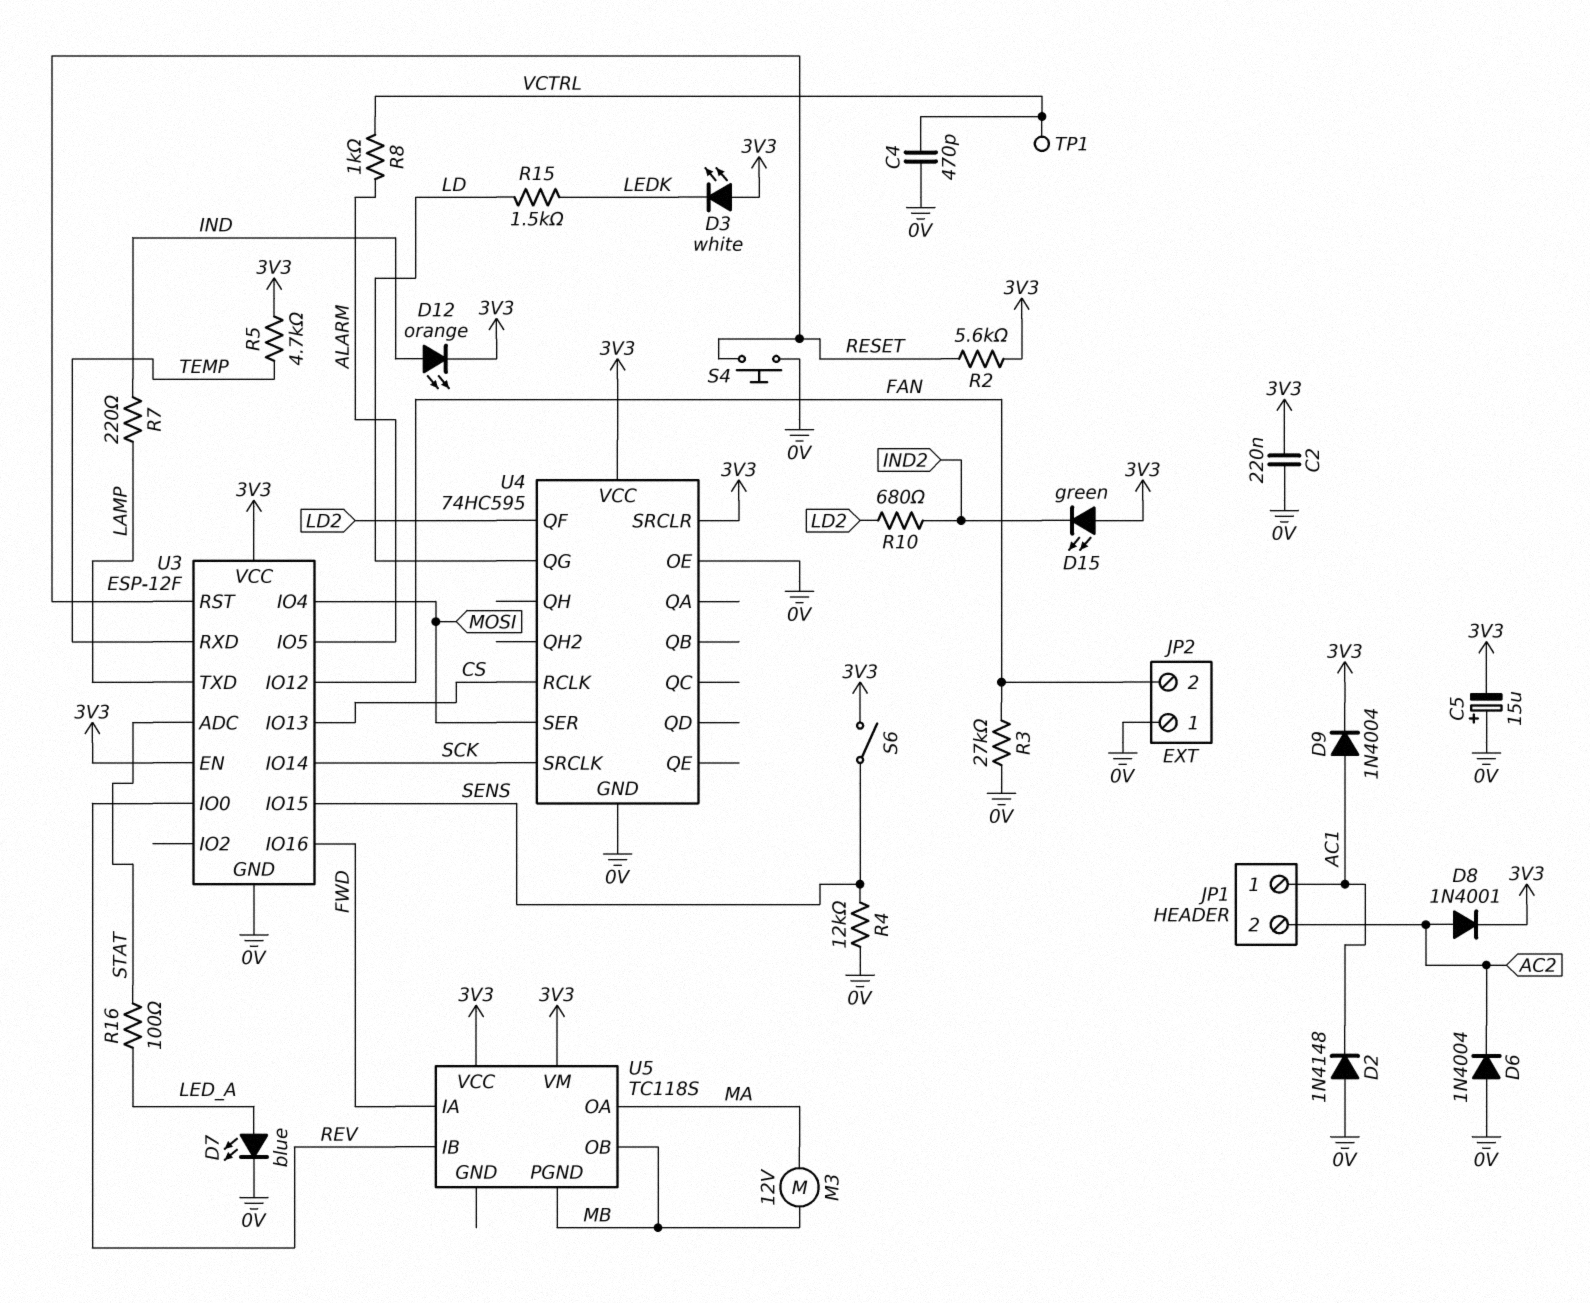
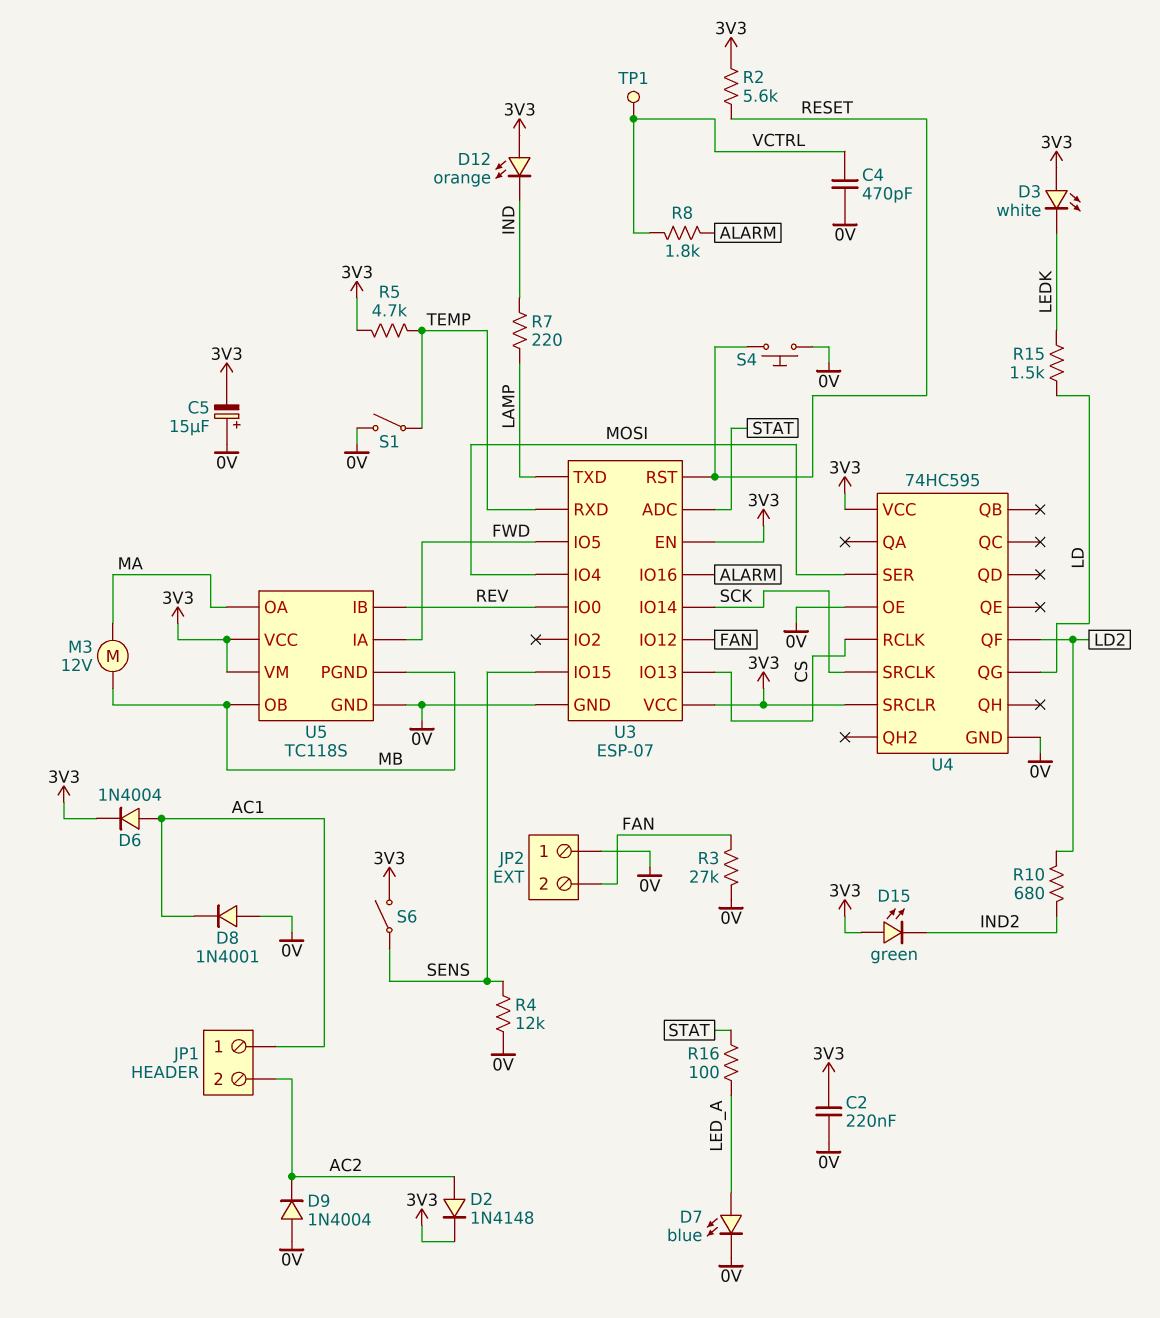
D2: diode 1N4148 (A 0V, K AC1) -> diode 1N4148 (A AC2, K 3V3)
D6: diode 1N4004 (A 0V, K AC2) -> diode 1N4004 (A AC1, K 3V3)
D8: diode 1N4001 (A AC2, K 3V3) -> diode 1N4001 (A 0V, K AC1)
D9: diode 1N4004 (A AC1, K 3V3) -> diode 1N4004 (A 0V, K AC2)
D12: LED orange (A IND, K 3V3) -> LED orange (A 3V3, K IND)
R8: 1k (ALARM, VCTRL) -> 1.8k (ALARM, VCTRL)
S1: none -> switch (0V, TEMP)
U3: ESP-12F -> ESP-07
U3 pin IO5: ALARM -> FWD
U3 pin IO16: FWD -> ALARM
U5 pin GND: none -> 0V

